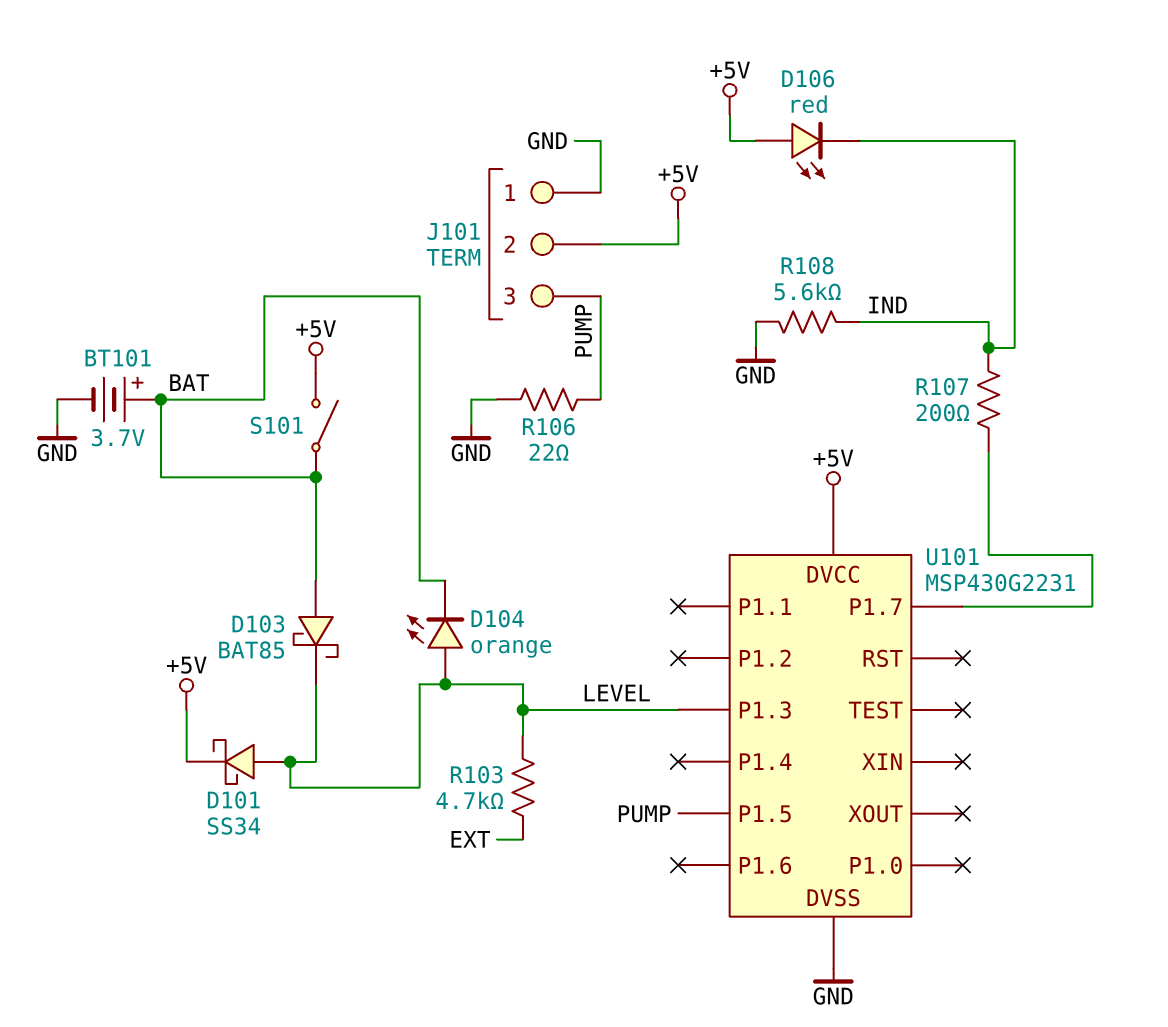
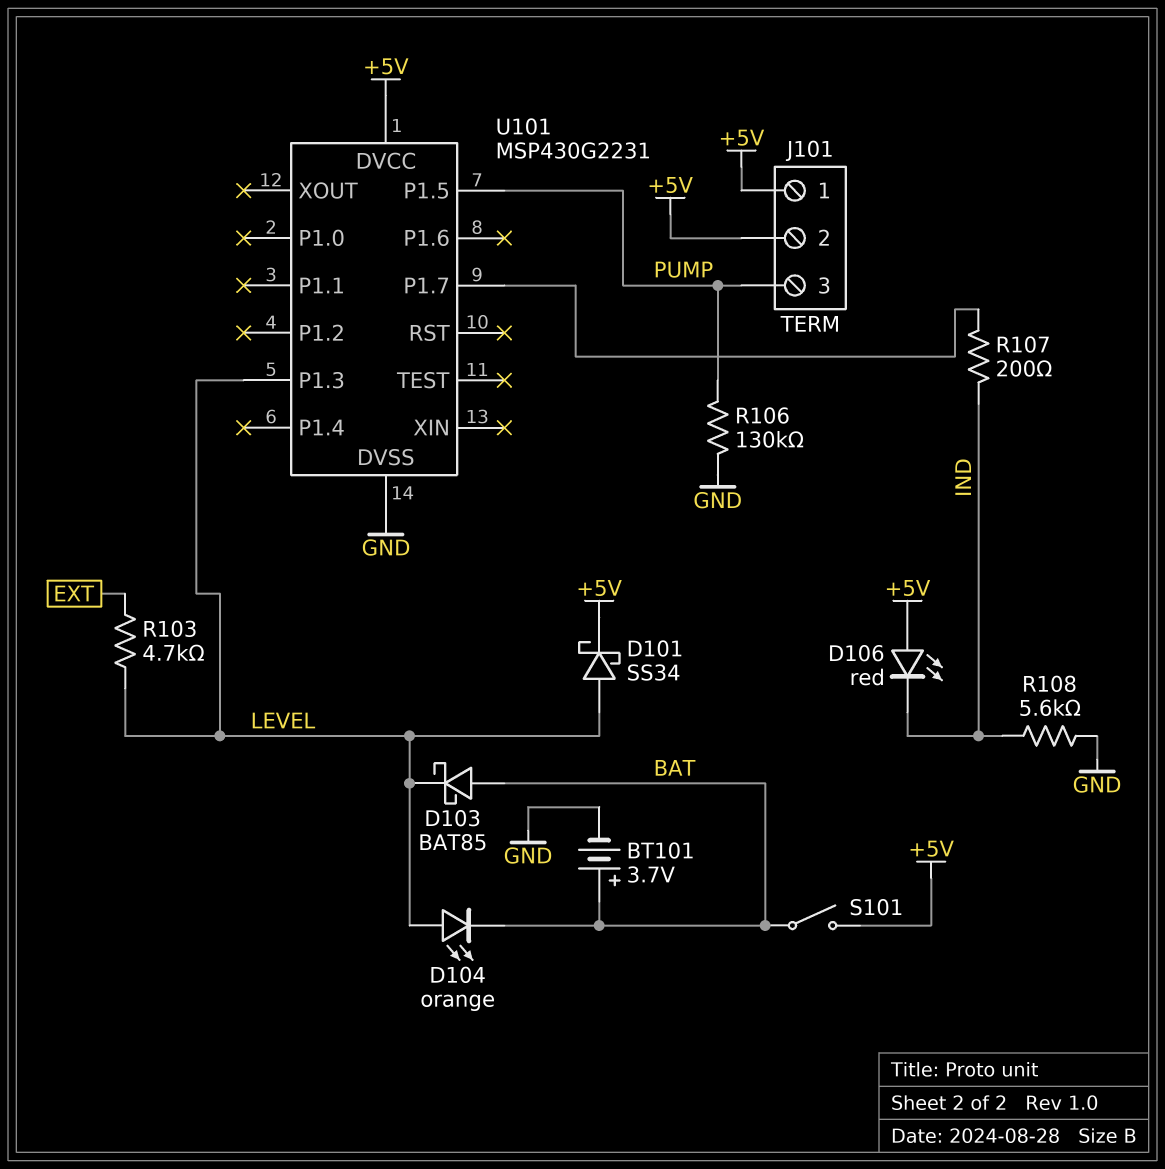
J101 pin 1: GND -> +5V
R106: 22 (GND, PUMP) -> 130k (GND, PUMP)

